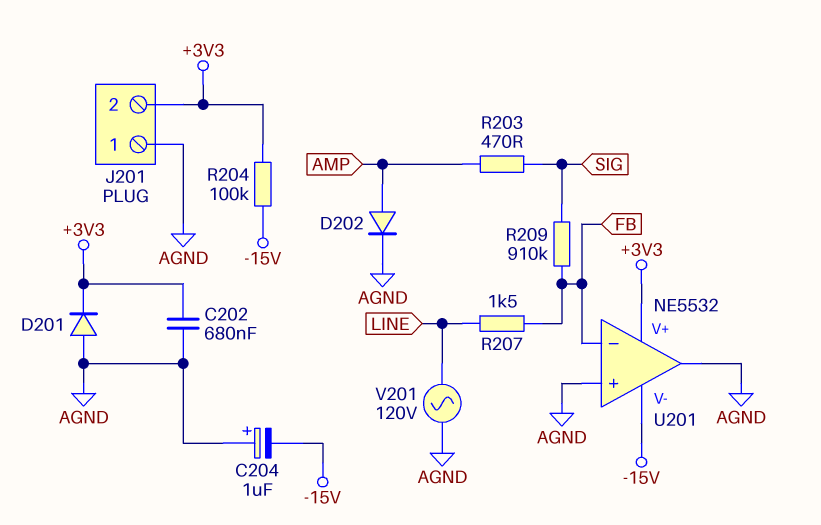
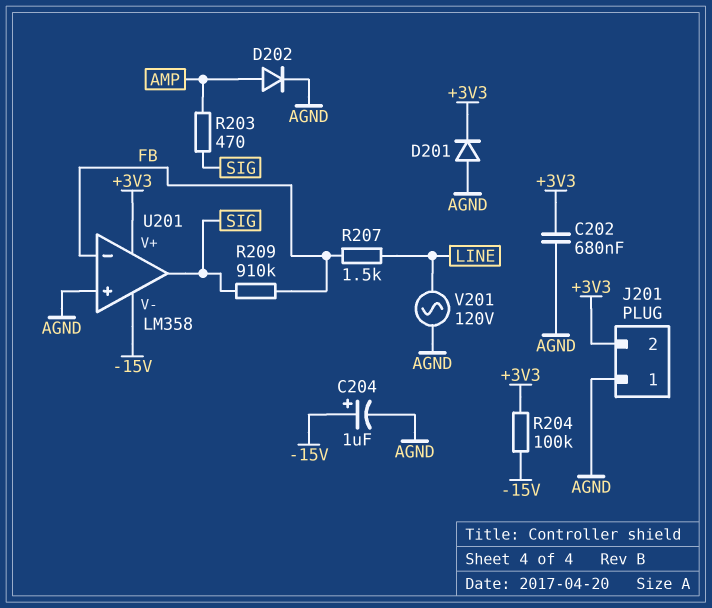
C204: 1uF (plus AGND, minus -15V) -> 1uF (plus -15V, minus AGND)
U201: NE5532 -> LM358
U201 pin out: AGND -> SIG

